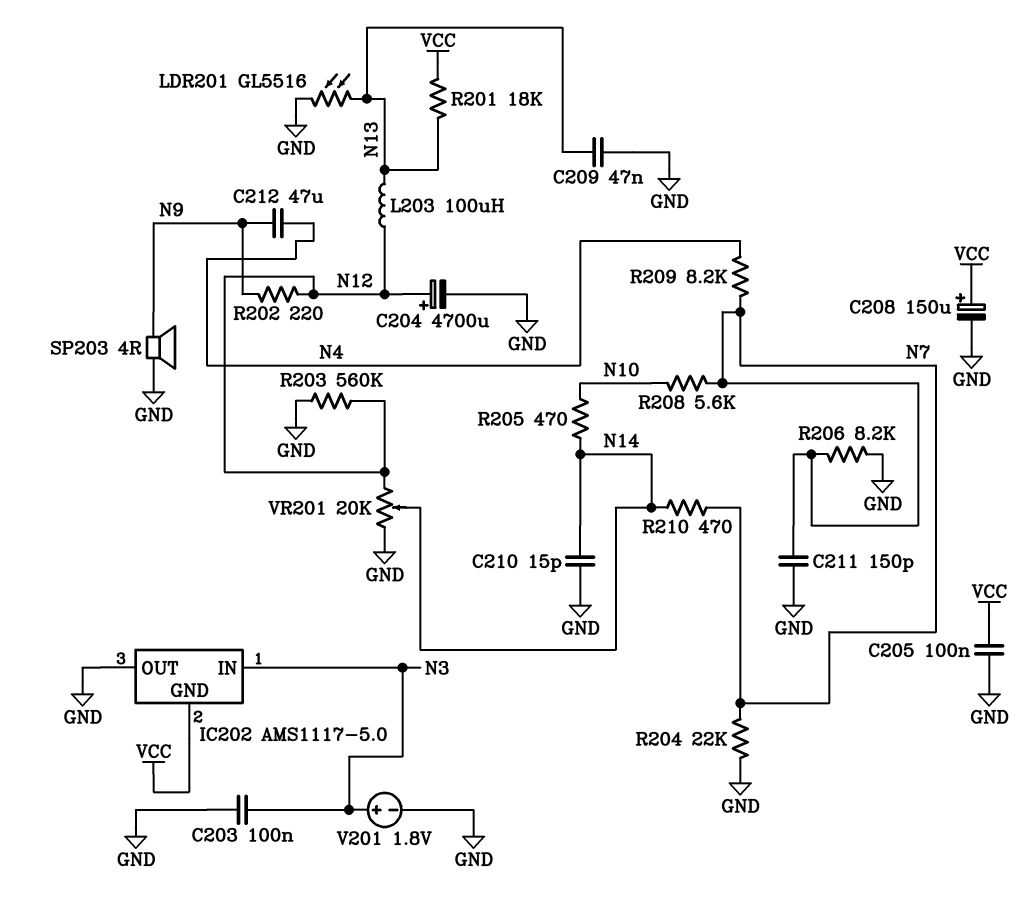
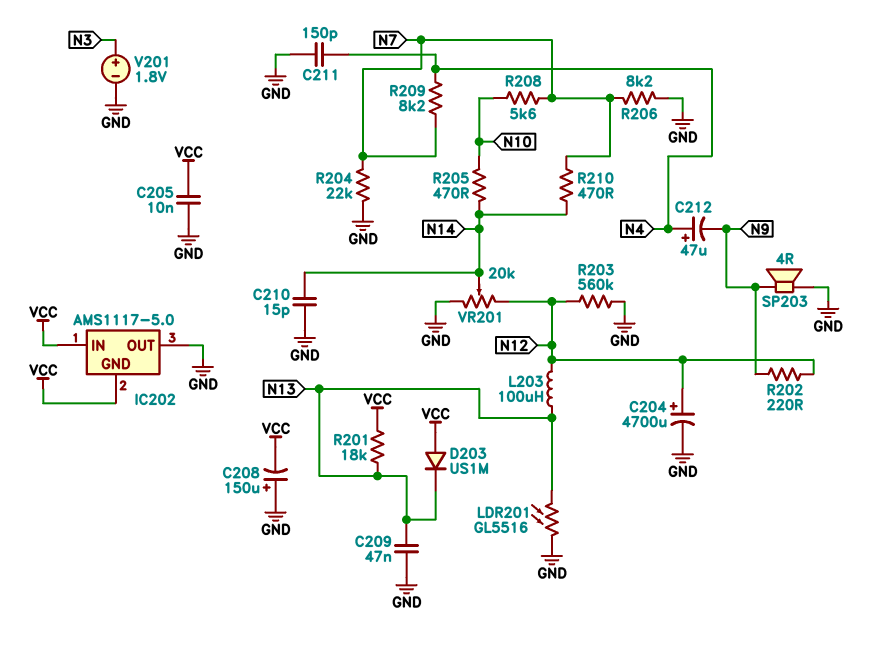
C203: 100nF (GND, N3) -> none
C205: 100nF (GND, VCC) -> 10nF (GND, VCC)
C208: 150uF (plus VCC, minus GND) -> 150uF (plus GND, minus VCC)
C211: 150pF (GND, N7) -> 150pF (GND, N4)
C212: 47uF (N4, N9) -> 47uF (plus N4, minus N9)
D203: none -> diode US1M (A VCC, K N13)
IC202 pin IN: N3 -> VCC

